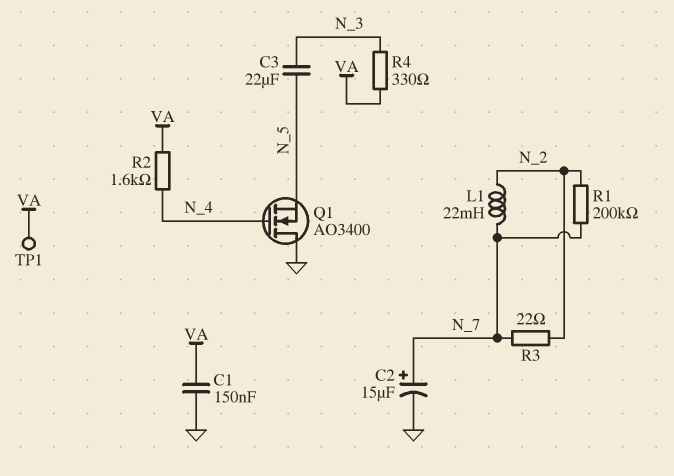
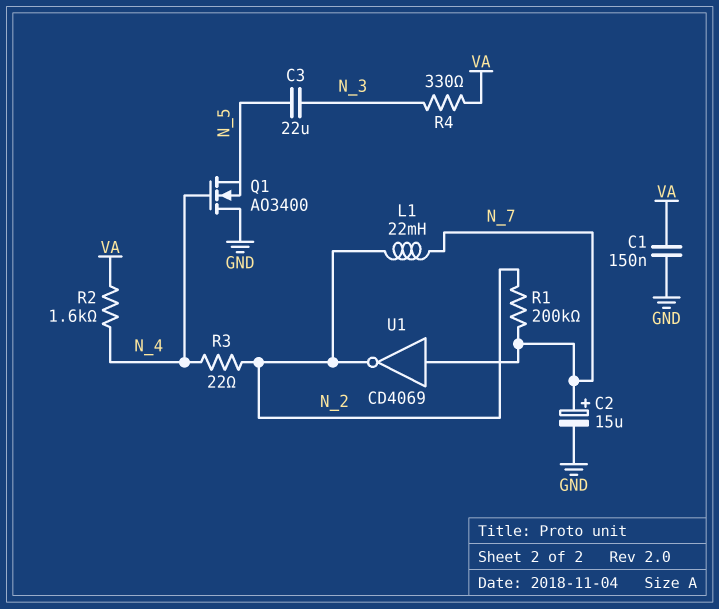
R3: 22 (N_2, N_7) -> 22 (N_2, N_4)
TP1: test point (VA) -> none
U1: none -> NOT CD4069 (in N_7, out N_2)

